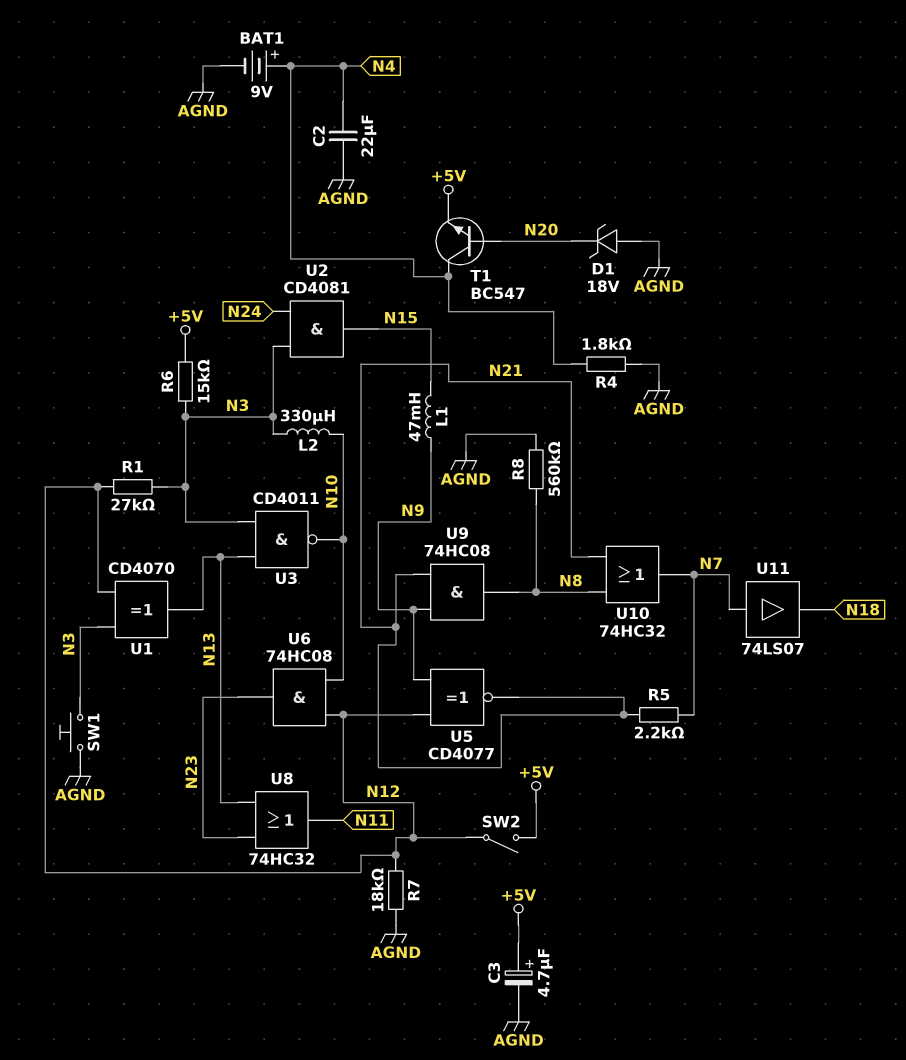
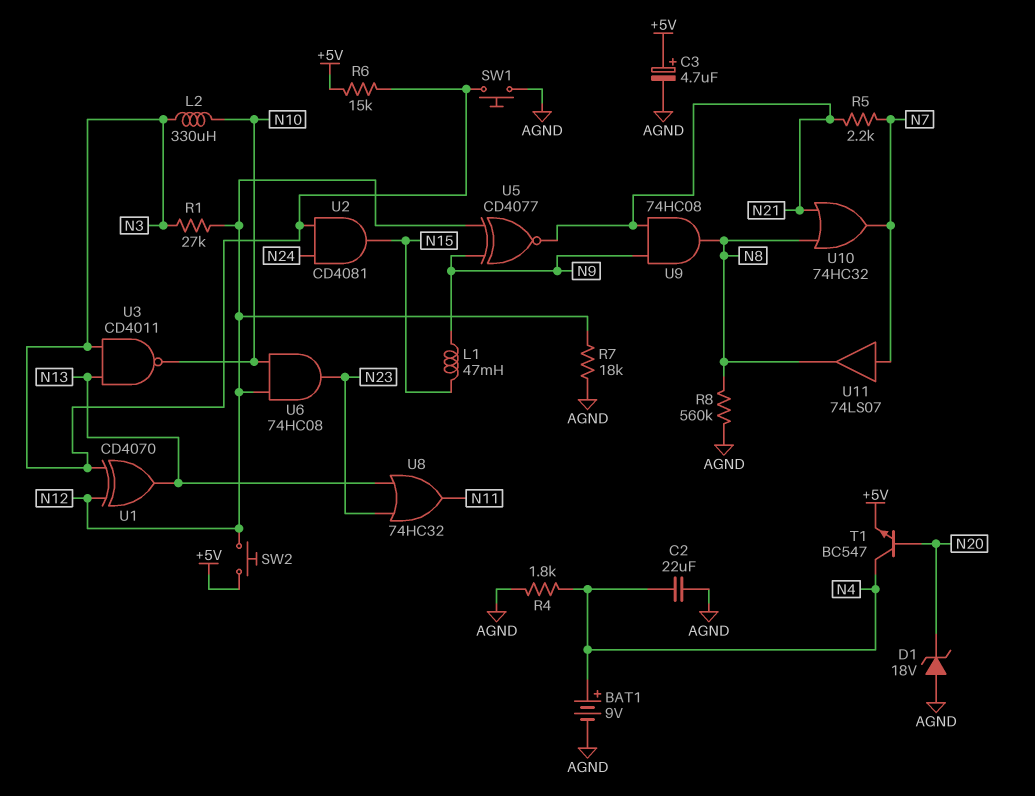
SW2: switch (+5V, N12) -> button (+5V, N12)
U11: buffer 74LS07 (in N7, out N18) -> buffer 74LS07 (in N7, out N8)

